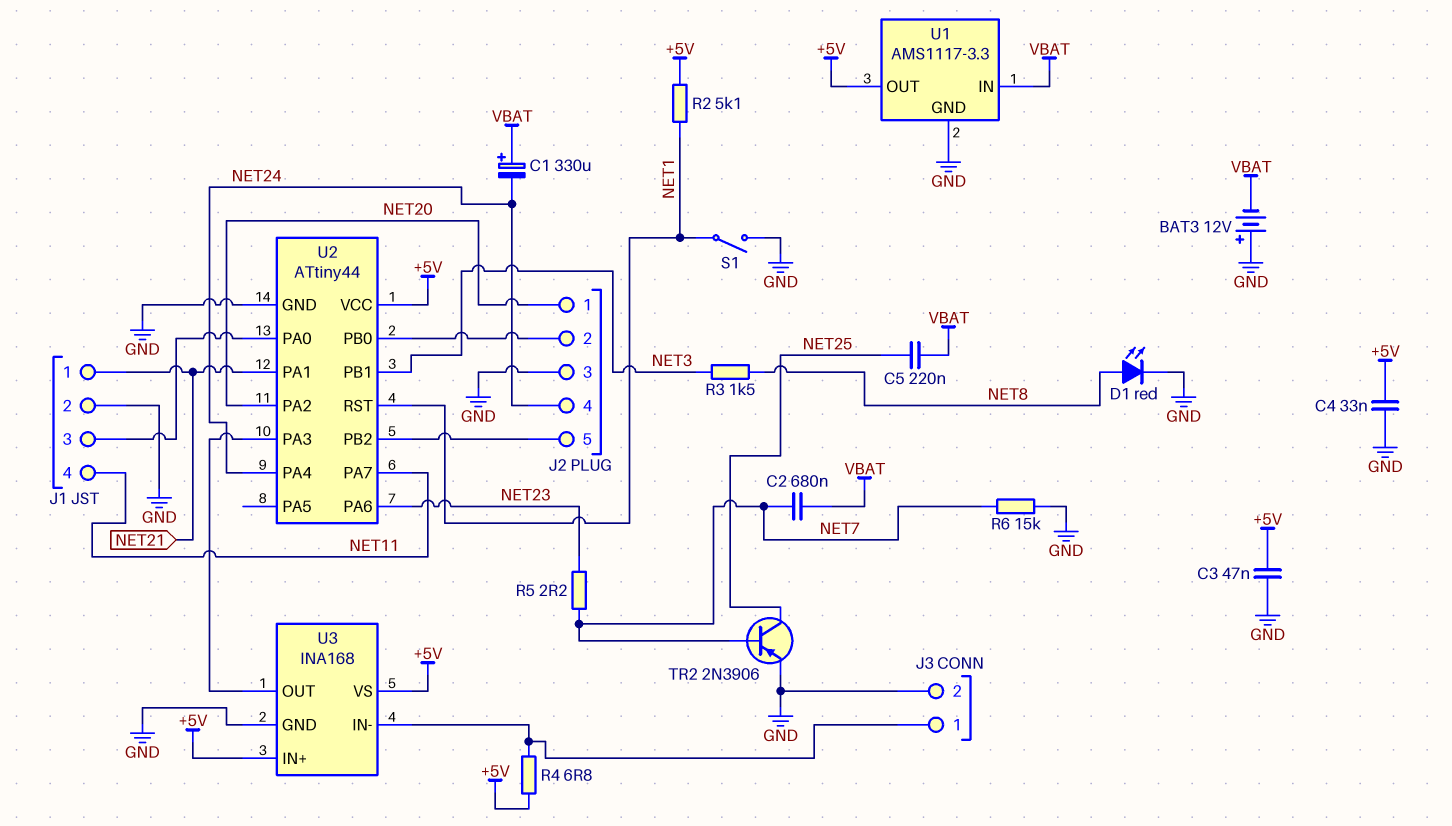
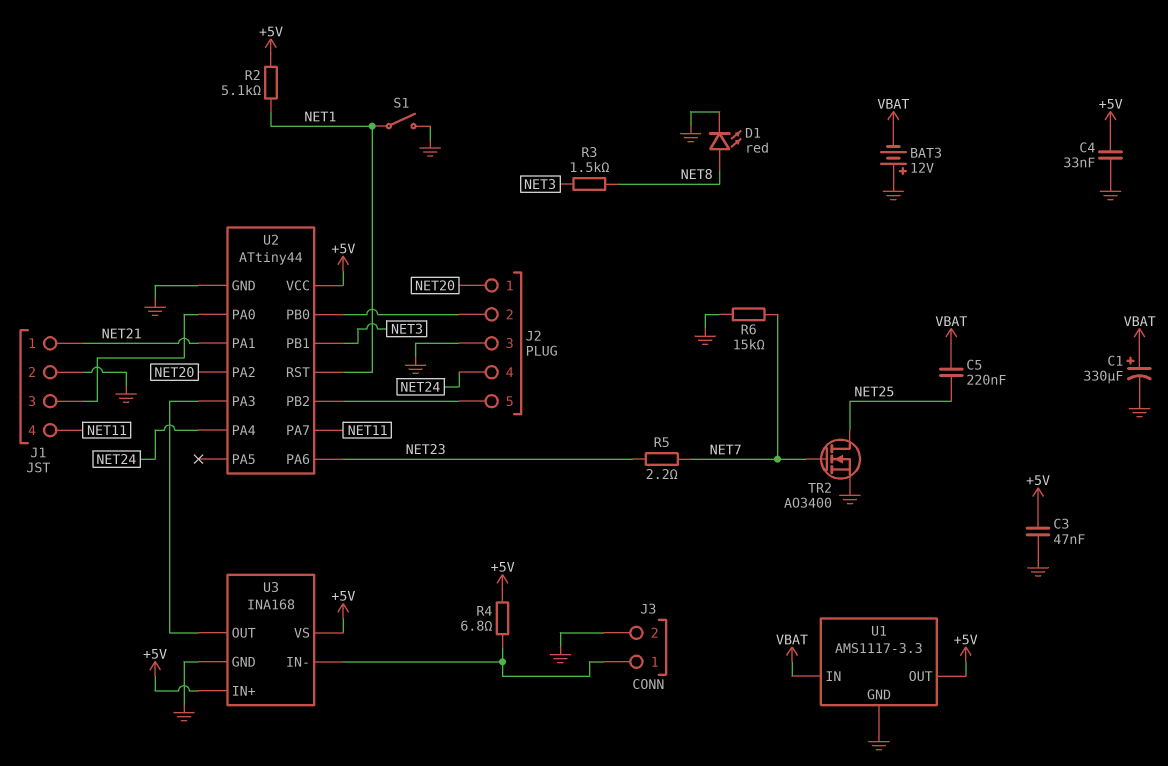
C1: 330uF (plus VBAT, minus NET24) -> 330uF (plus VBAT, minus GND)
C2: 680nF (NET7, VBAT) -> none
TR2: PNP 2N3906 (B NET7, C NET25, E GND) -> NMOS AO3400 (G NET7, D NET25, S GND)

